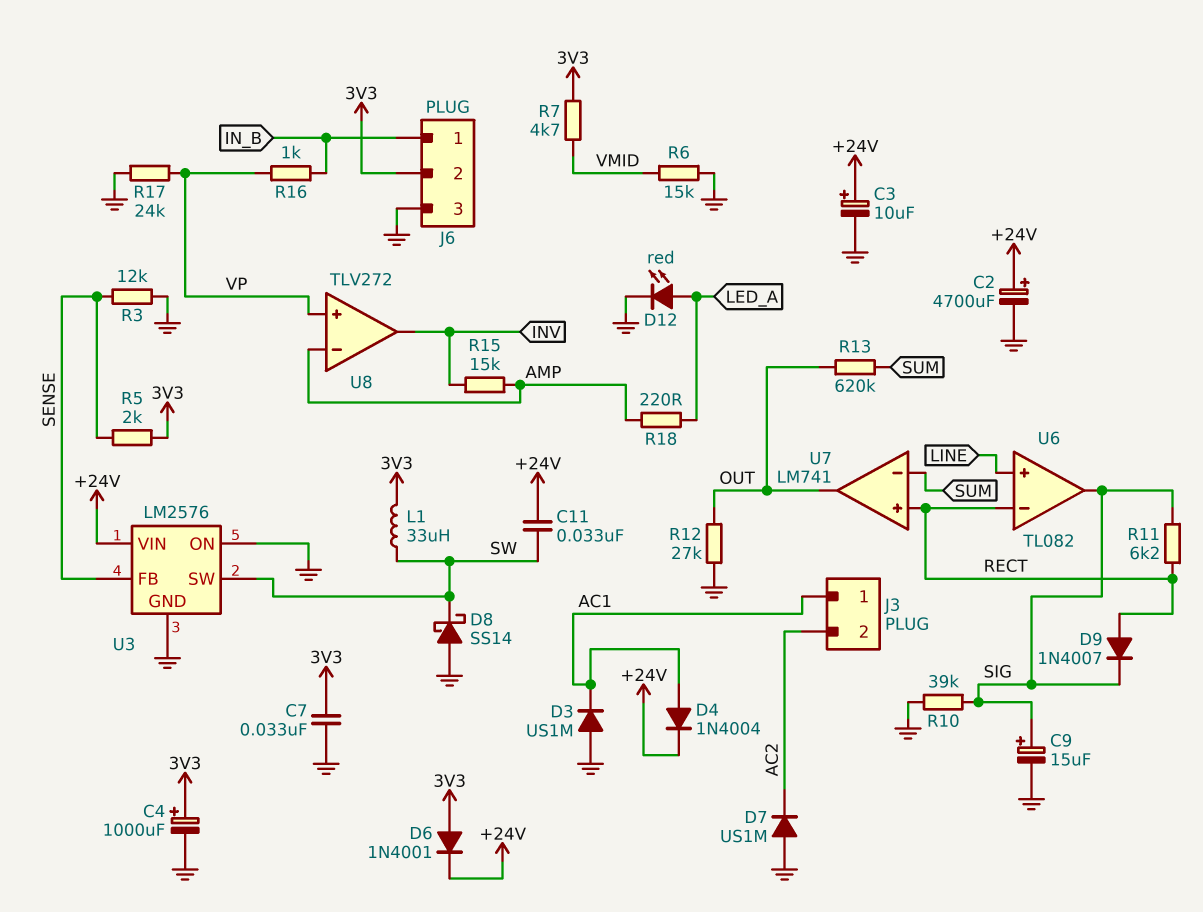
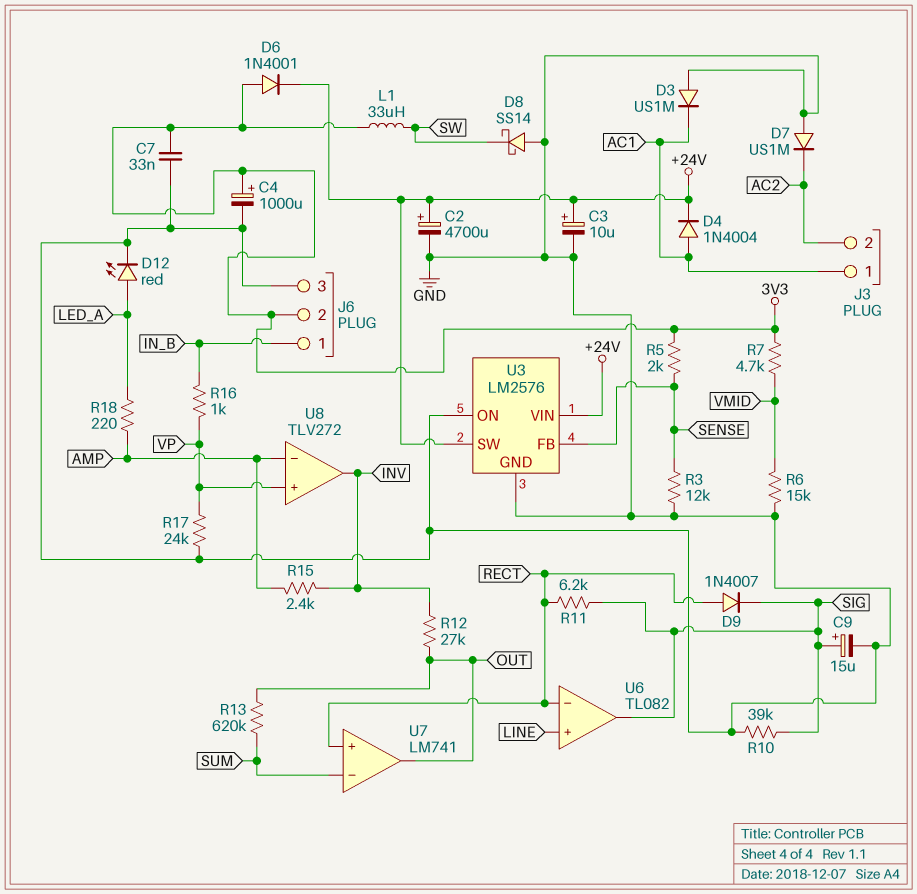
C11: 33nF (+24V, SW) -> none
R12: 27k (GND, OUT) -> 27k (INV, OUT)
R15: 15k (AMP, INV) -> 2.4k (AMP, INV)
U3 pin SW: SW -> +24V

